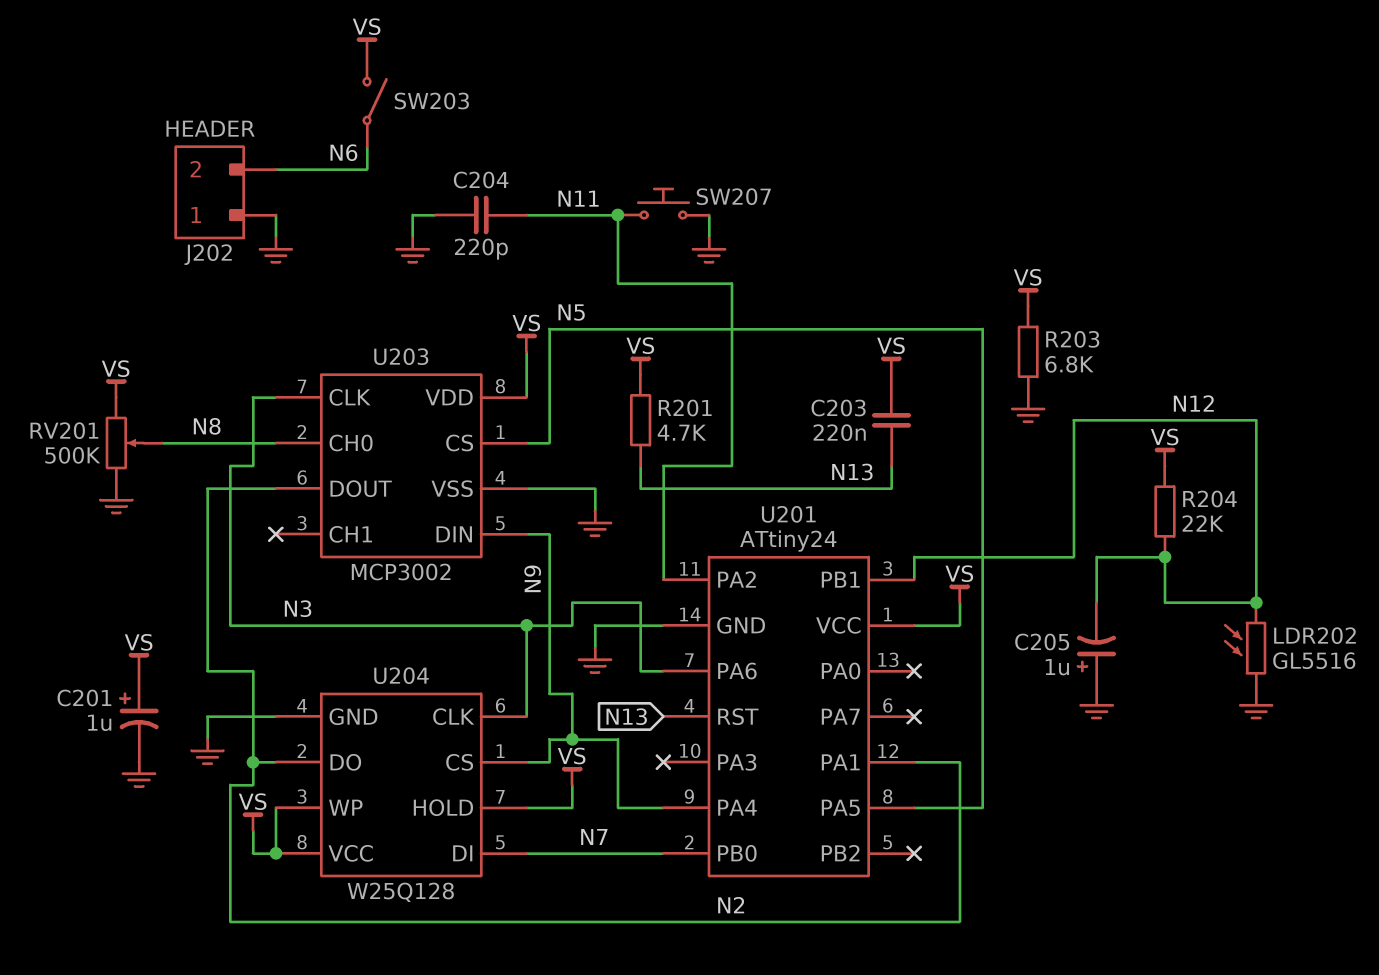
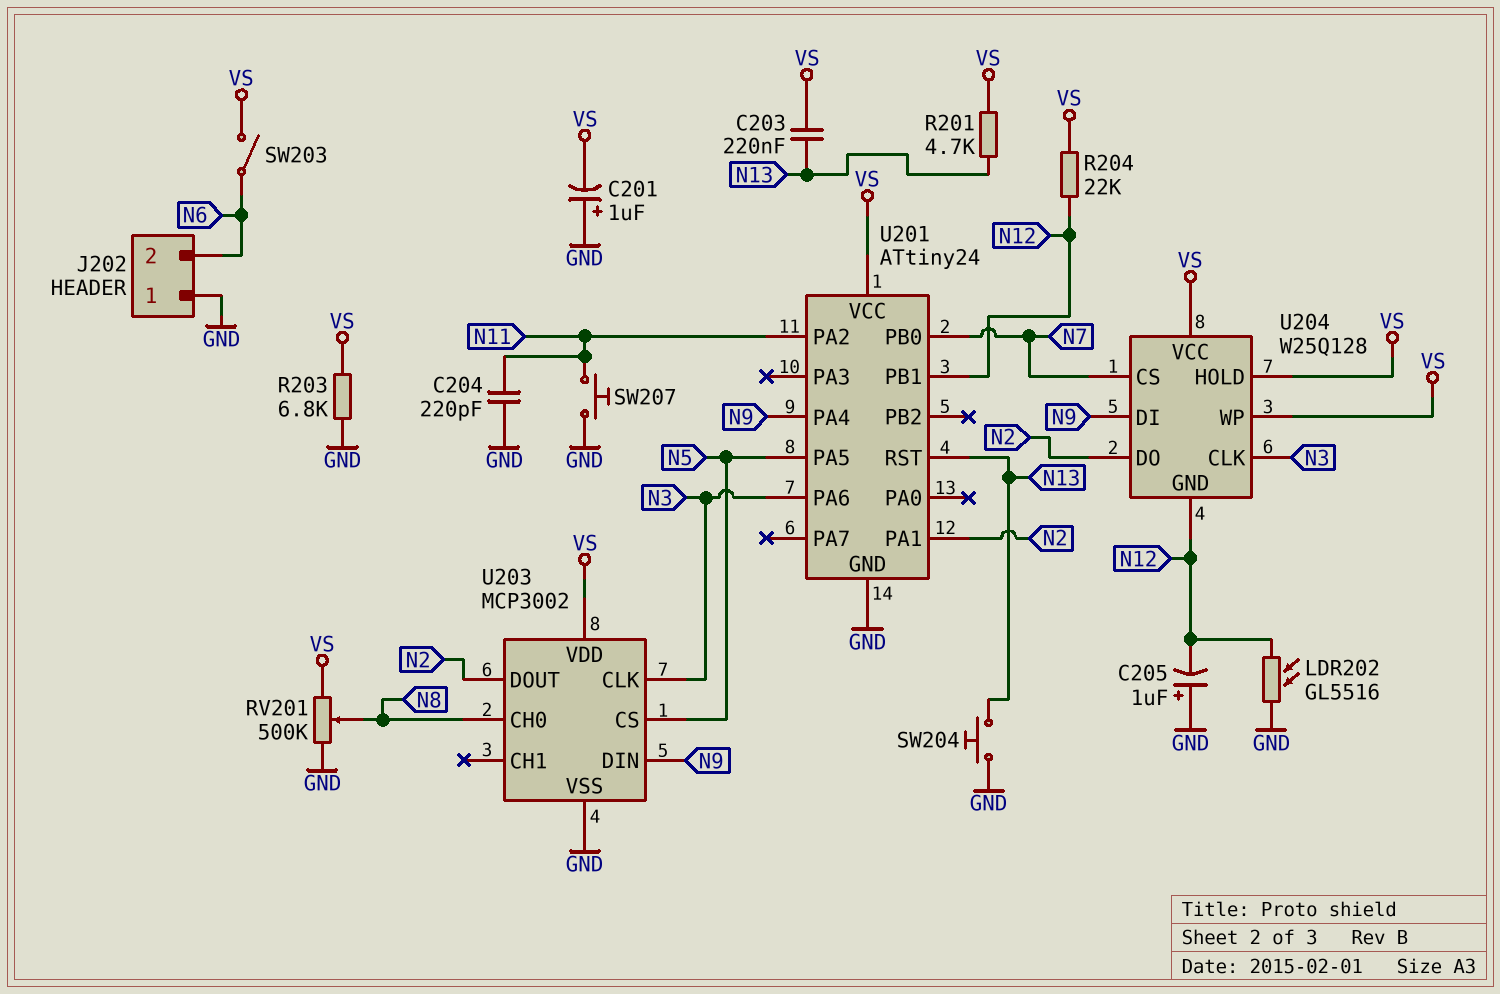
C201: 1uF (plus VS, minus GND) -> 1uF (plus GND, minus VS)
SW204: none -> button (GND, N13)
U204 pin CS: N9 -> N7
U204 pin DI: N7 -> N9
U204 pin GND: GND -> N12

